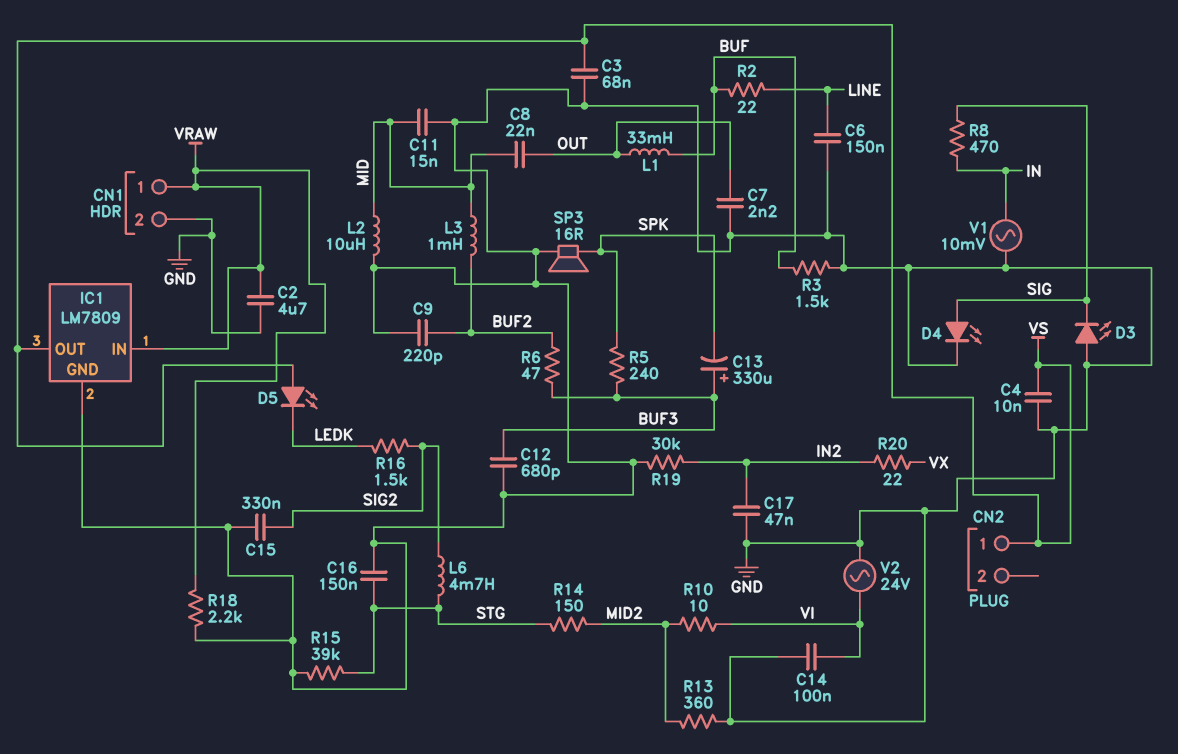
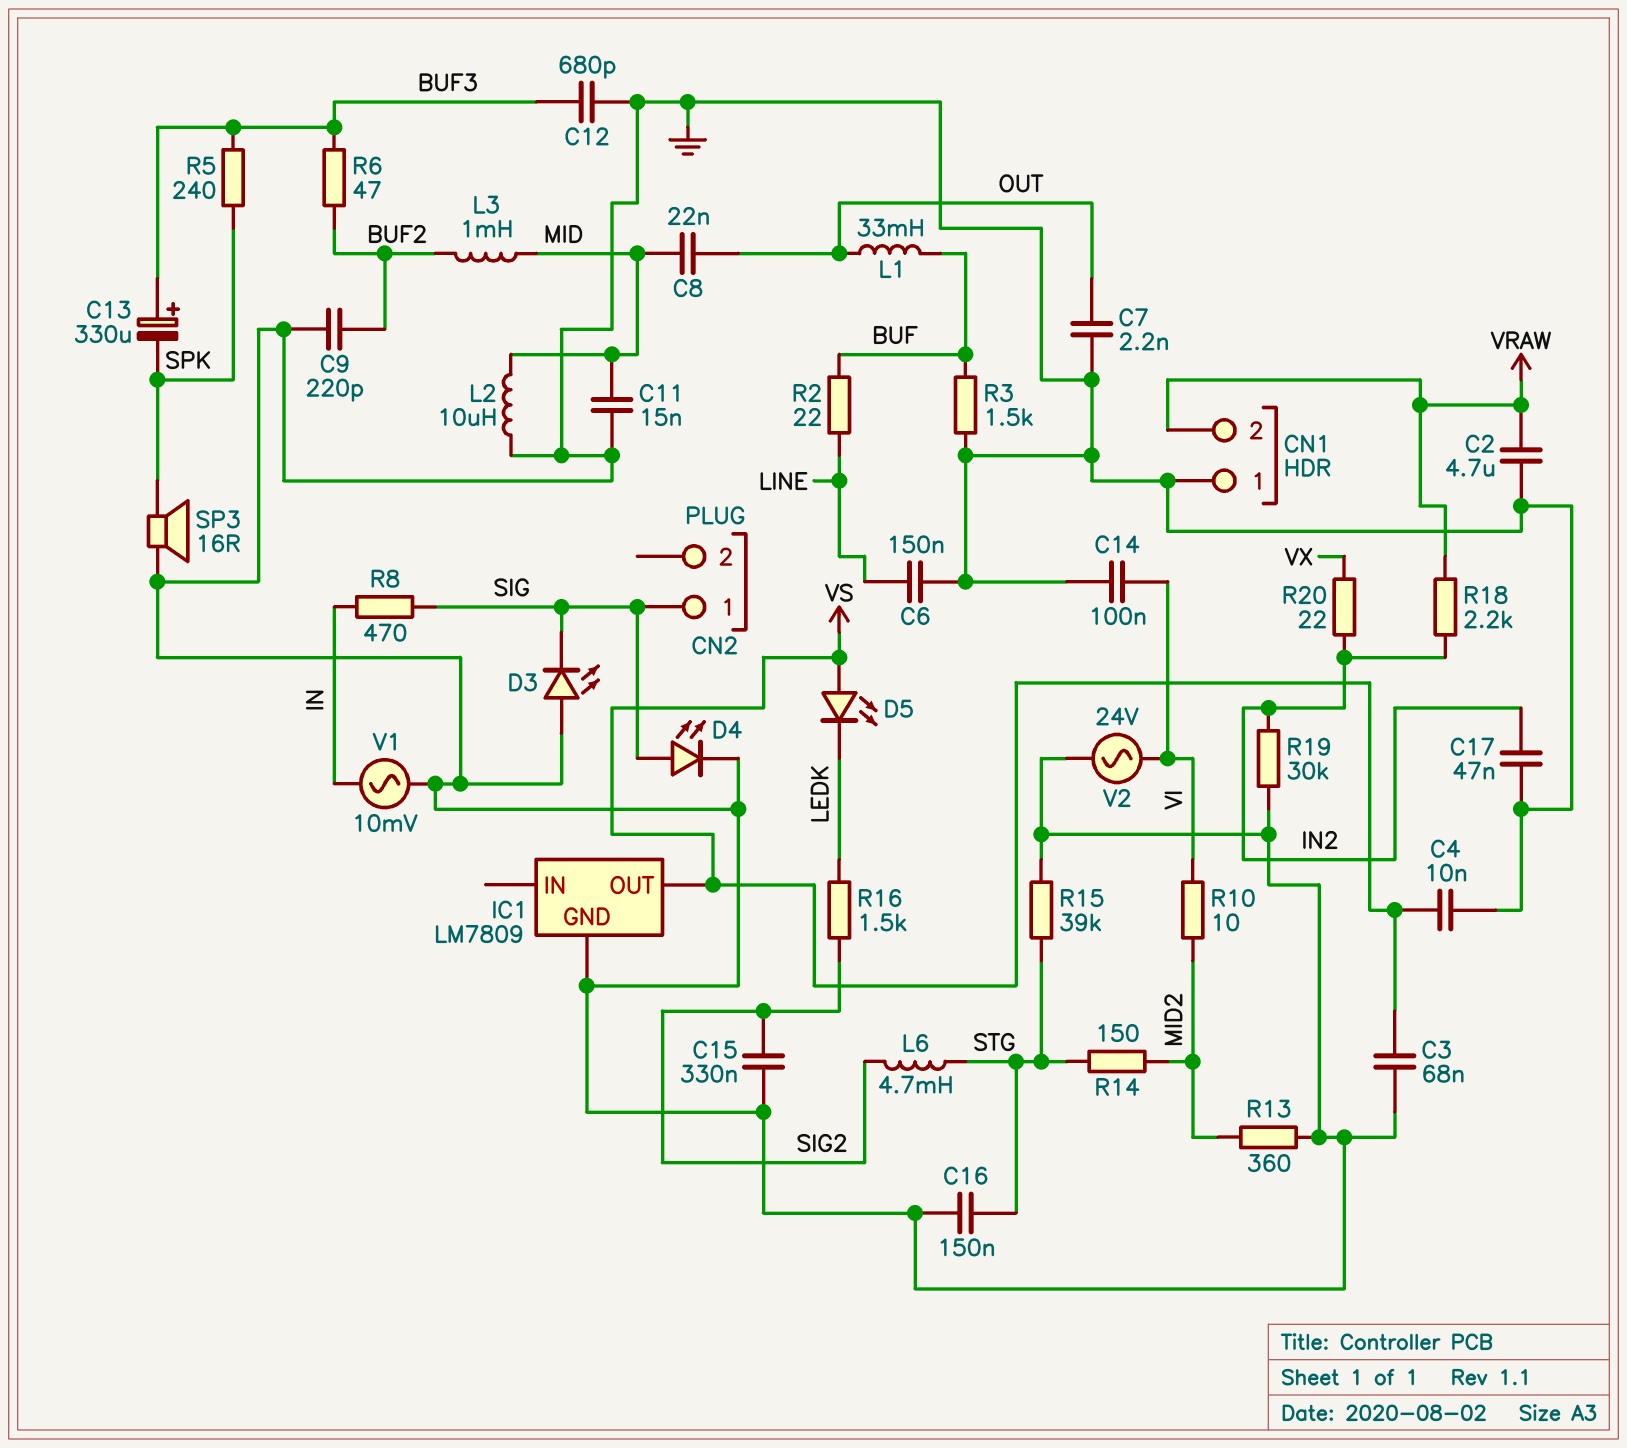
CN1 pin 1: VRAW -> GND
CN1 pin 2: GND -> VRAW
CN2 pin 1: VS -> SIG
IC1 pin IN: VRAW -> none
R18: 2.2k (GND, VRAW) -> 2.2k (IN2, VRAW)

